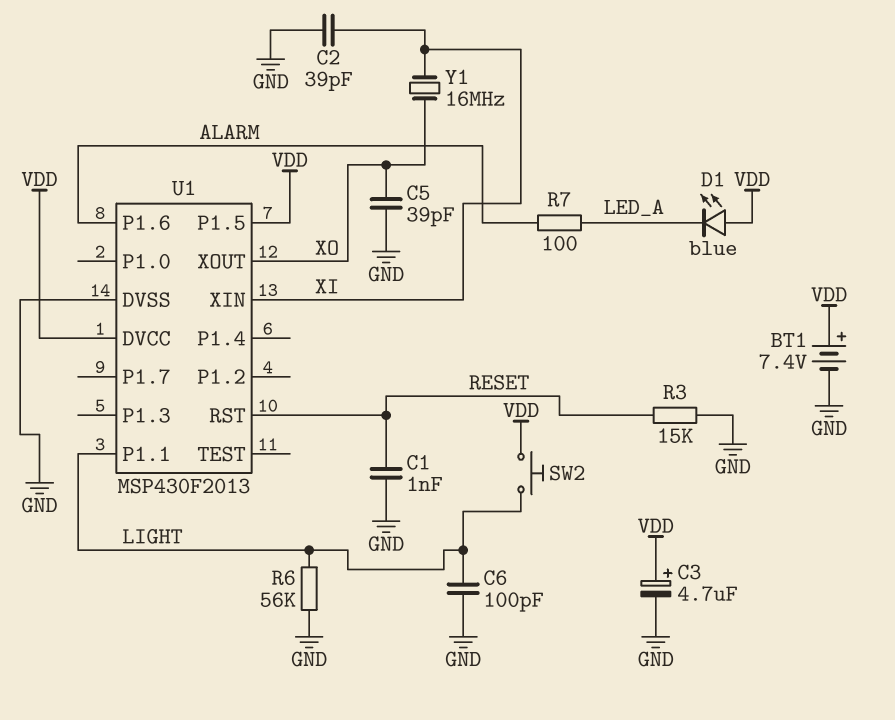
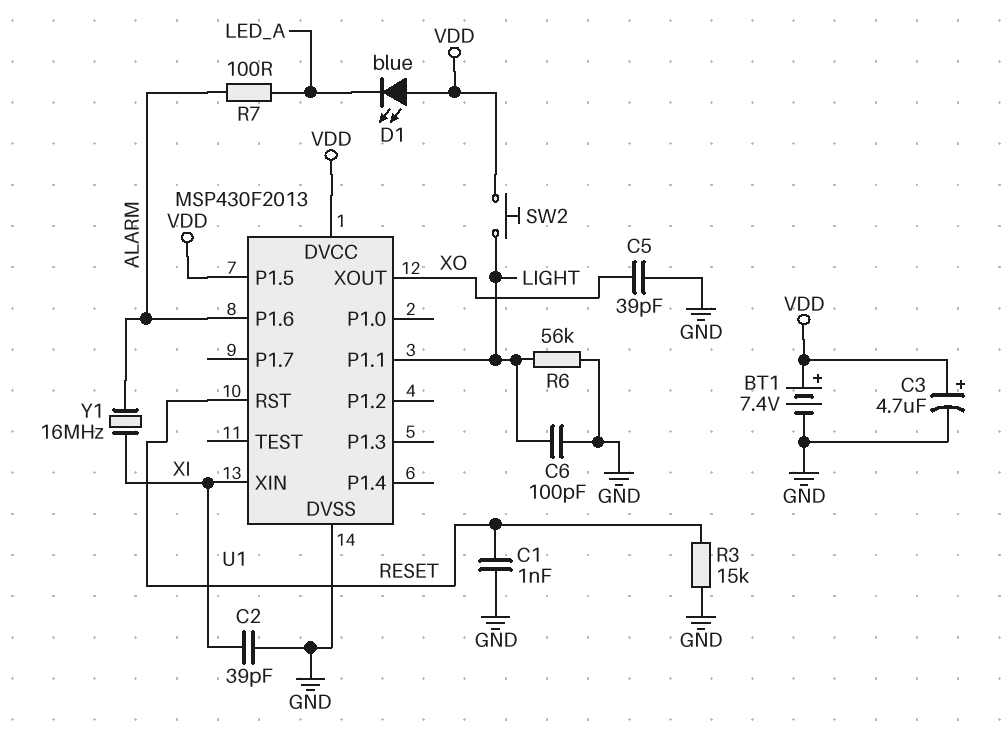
Y1: 16MHz (XI, XO) -> 16MHz (ALARM, XI)

